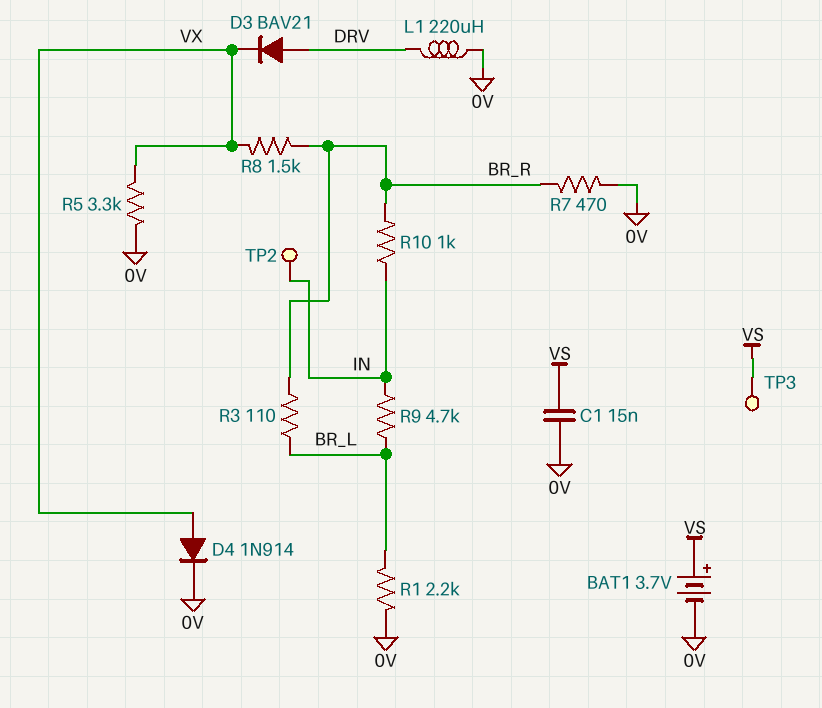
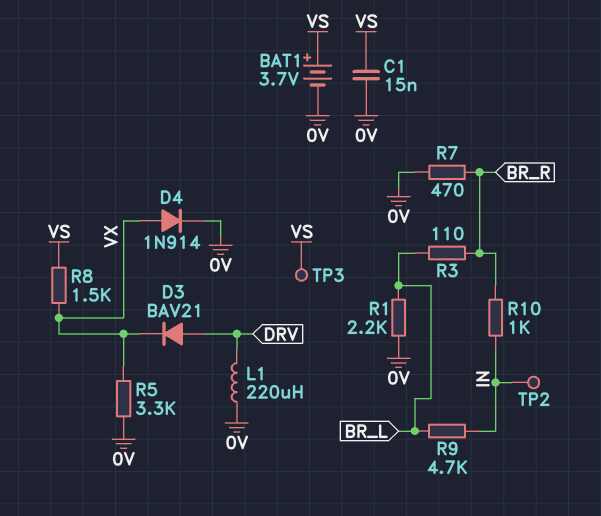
R8: 1.5k (BR_R, VX) -> 1.5k (VS, VX)

